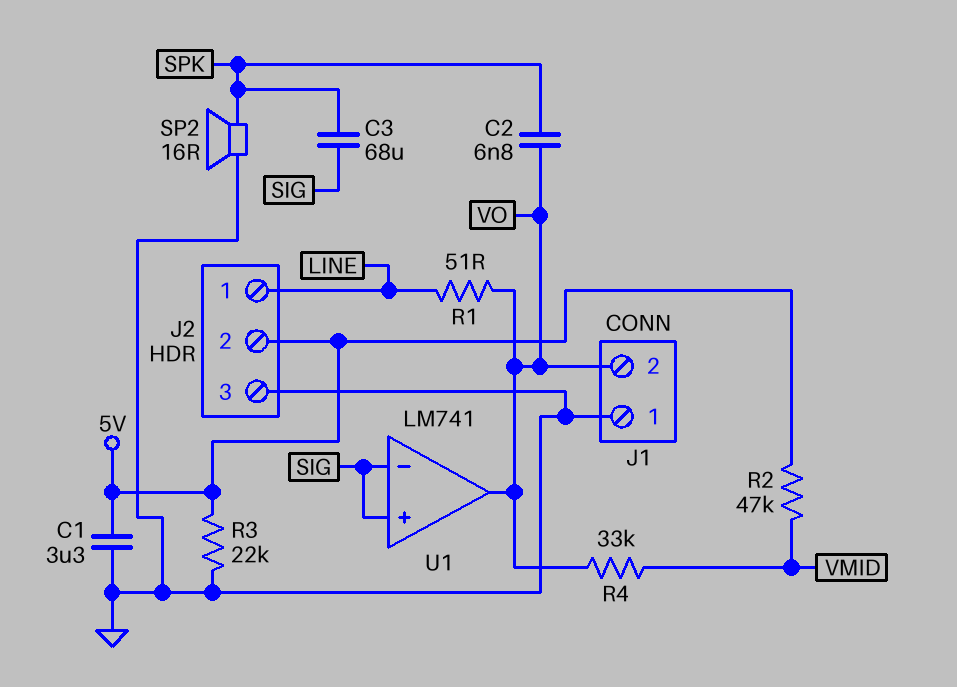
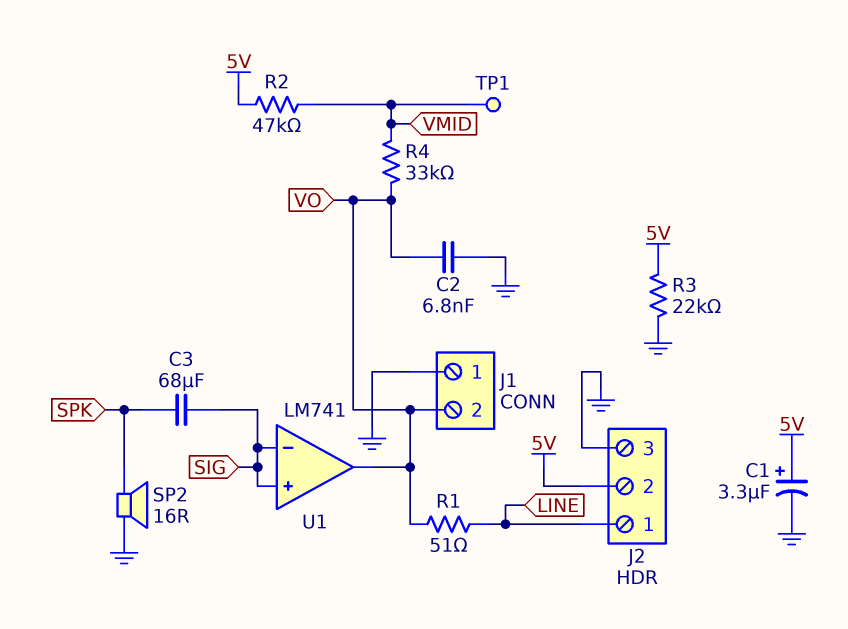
C1: 3.3uF (5V, GND) -> 3.3uF (plus 5V, minus GND)
C2: 6.8nF (SPK, VO) -> 6.8nF (GND, VO)
TP1: none -> test point (VMID)

